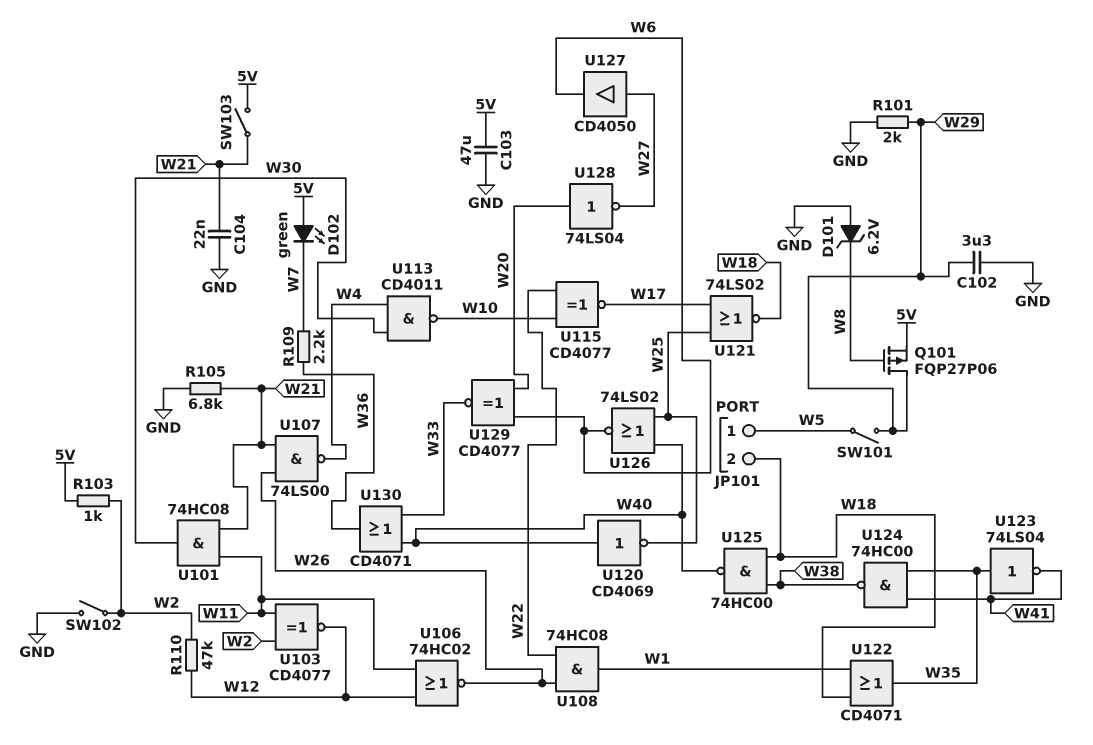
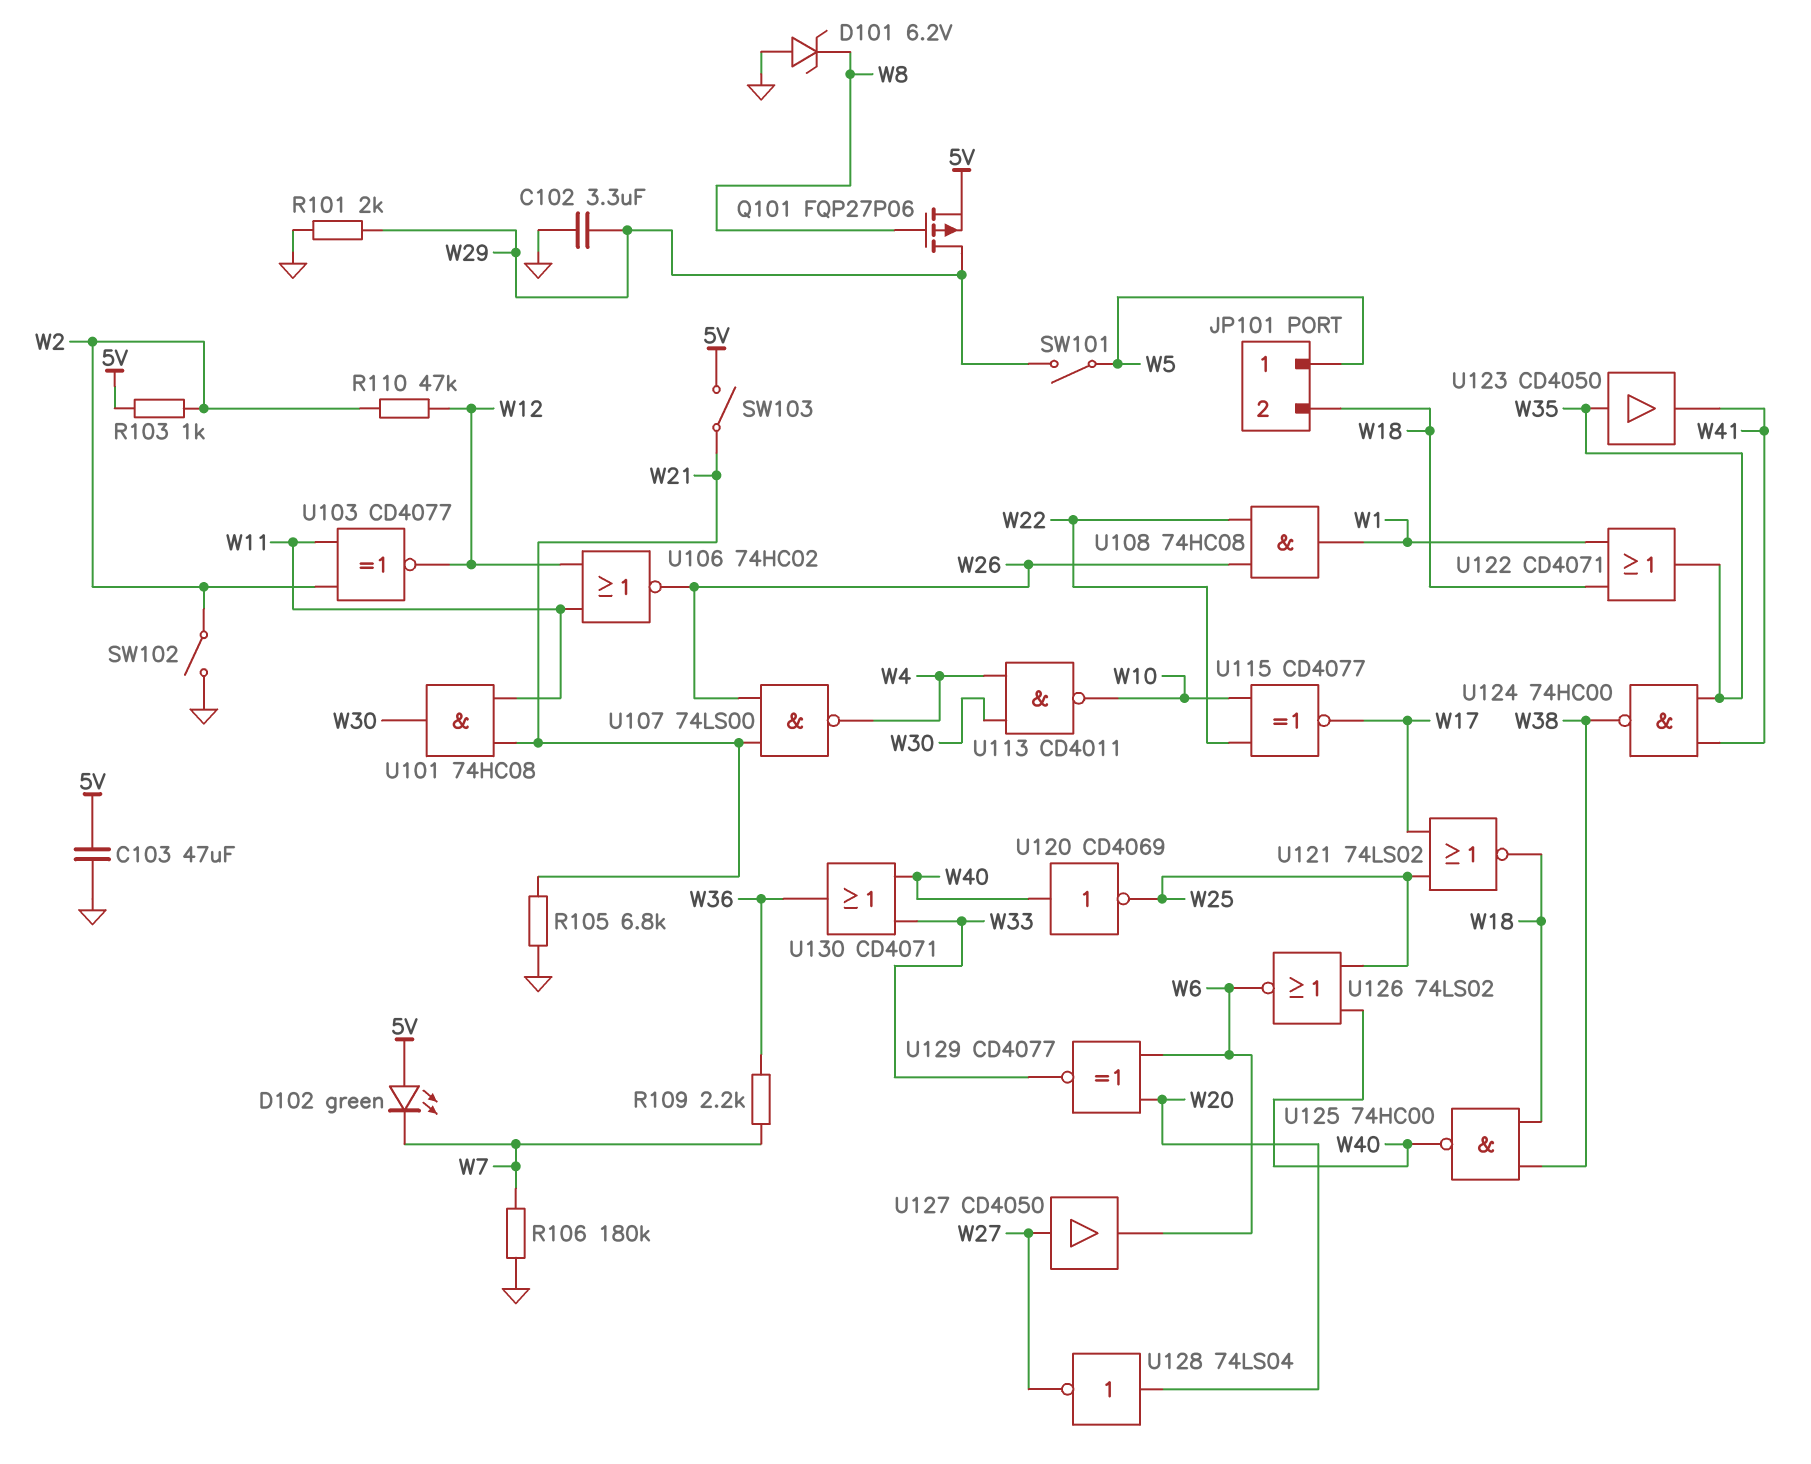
C104: 22nF (GND, W21) -> none
R106: none -> 180k (GND, W7)
U123: NOT 74LS04 (in W35, out W41) -> buffer CD4050 (in W35, out W41)

